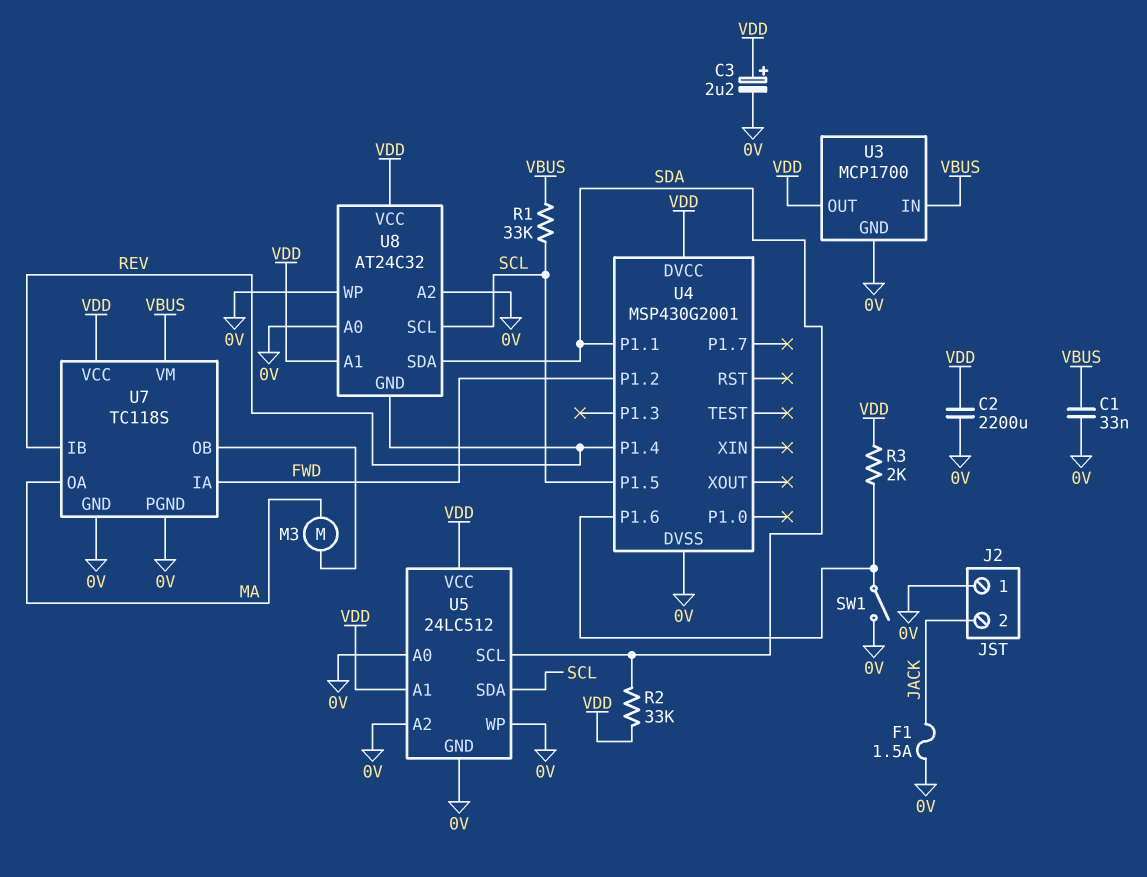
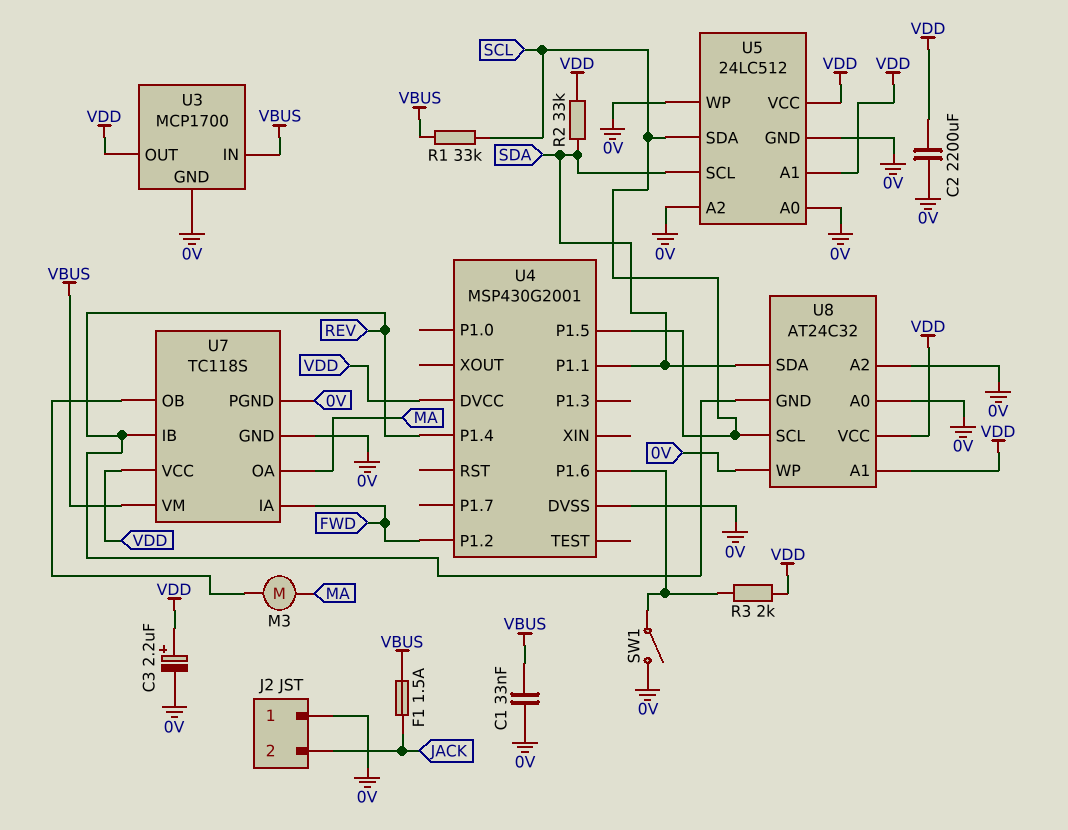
F1: 1.5A (0V, JACK) -> 1.5A (JACK, VBUS)

